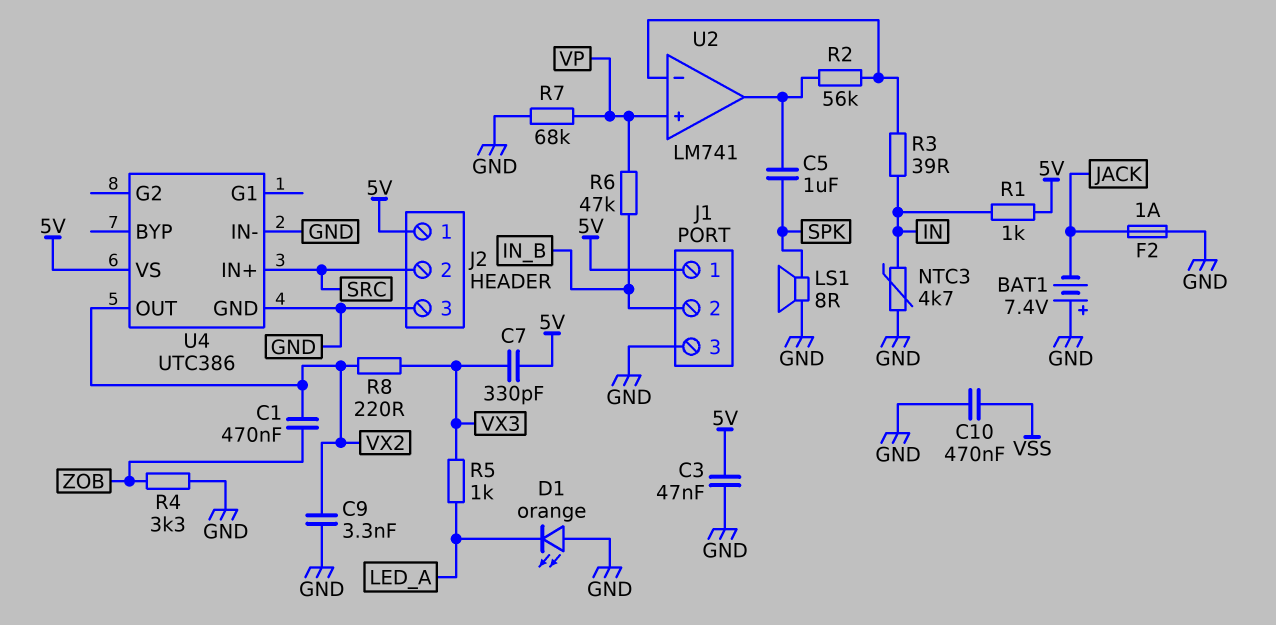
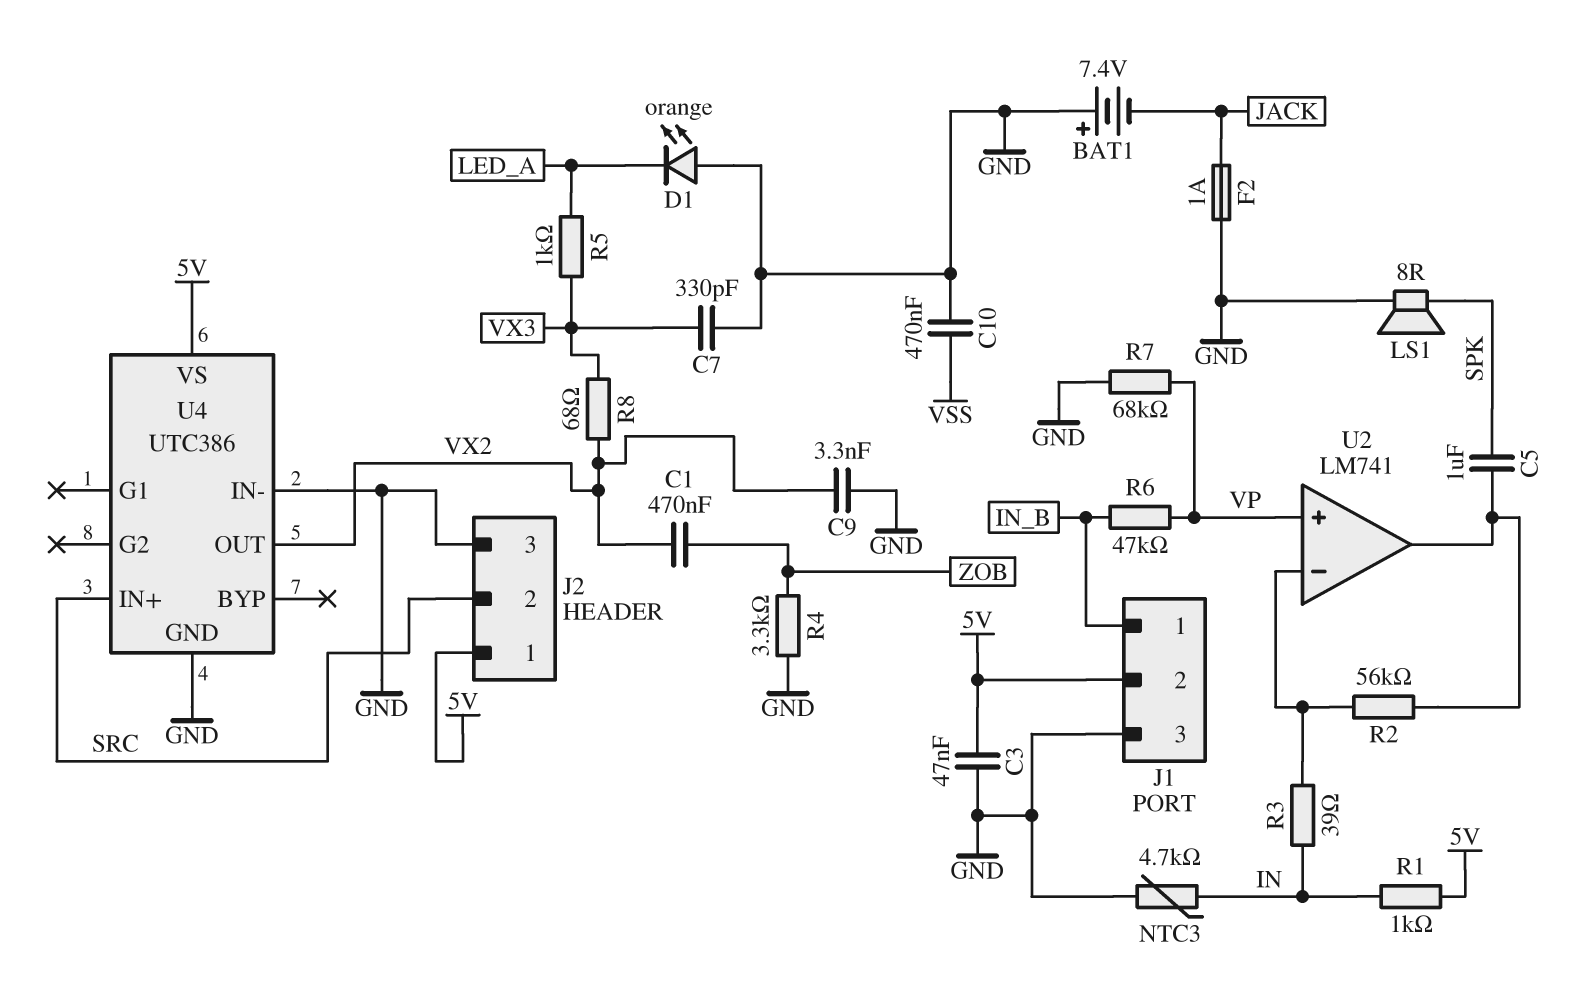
C7: 330pF (5V, VX3) -> 330pF (GND, VX3)
J1 pin 1: 5V -> IN_B
J1 pin 2: IN_B -> 5V
R8: 220 (VX2, VX3) -> 68 (VX2, VX3)

